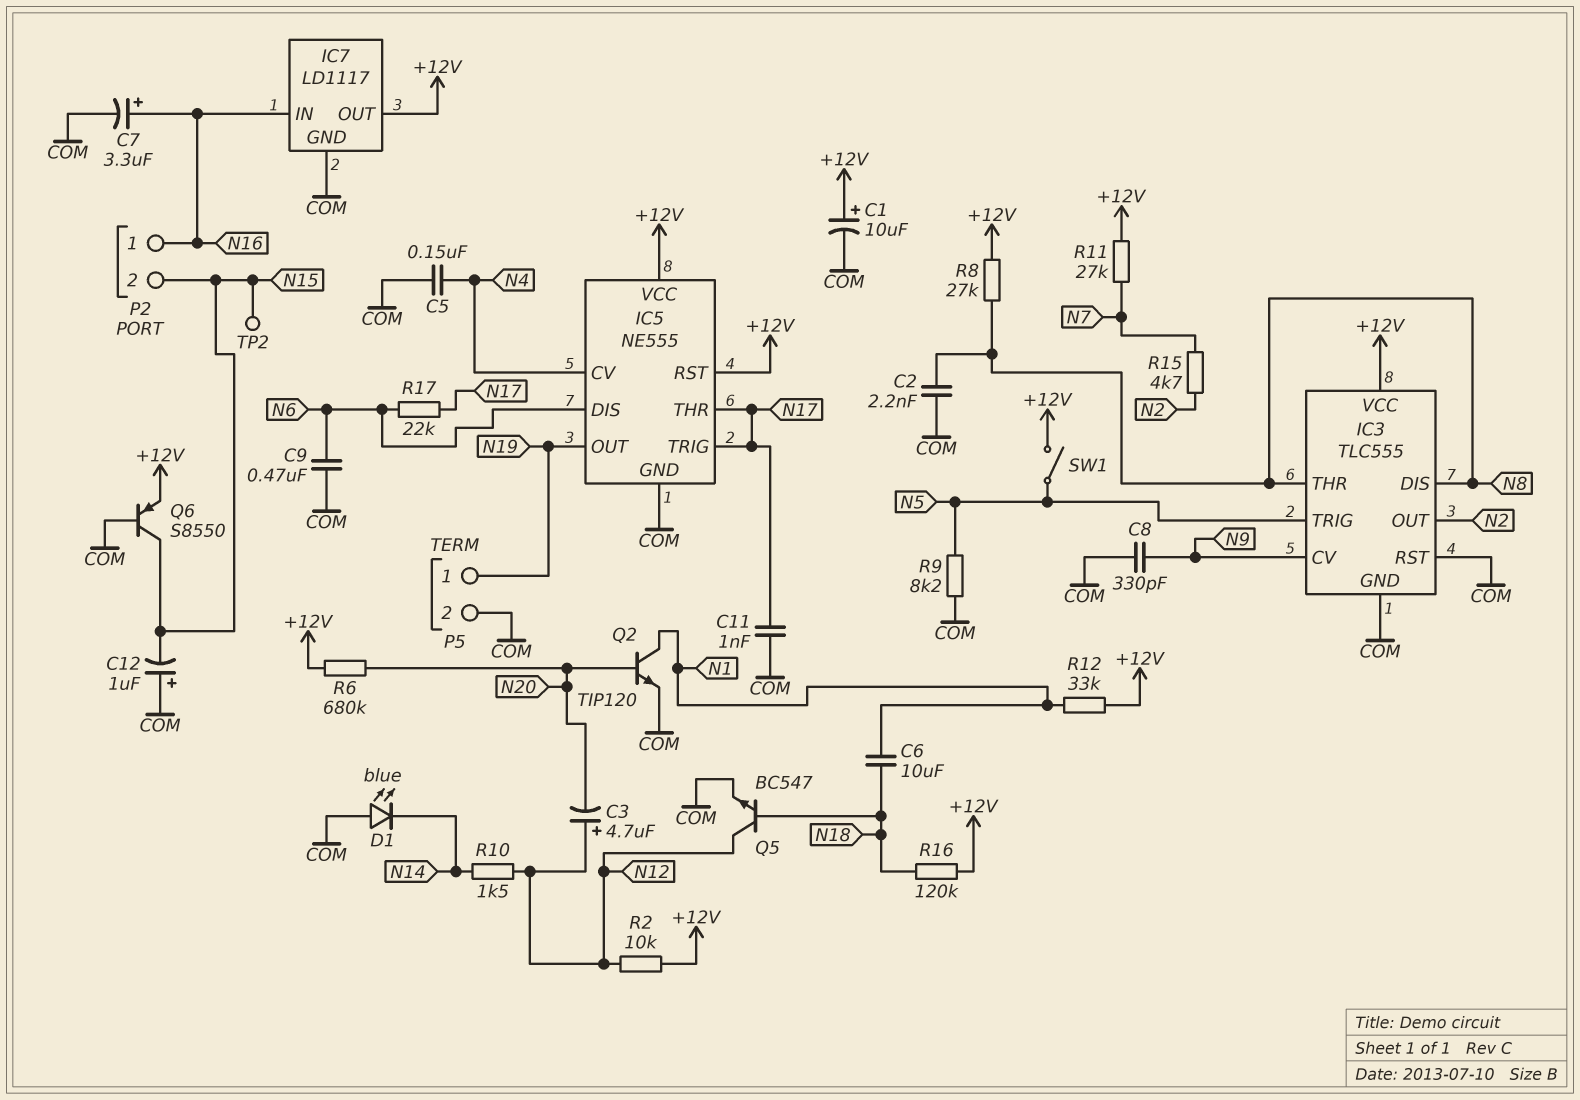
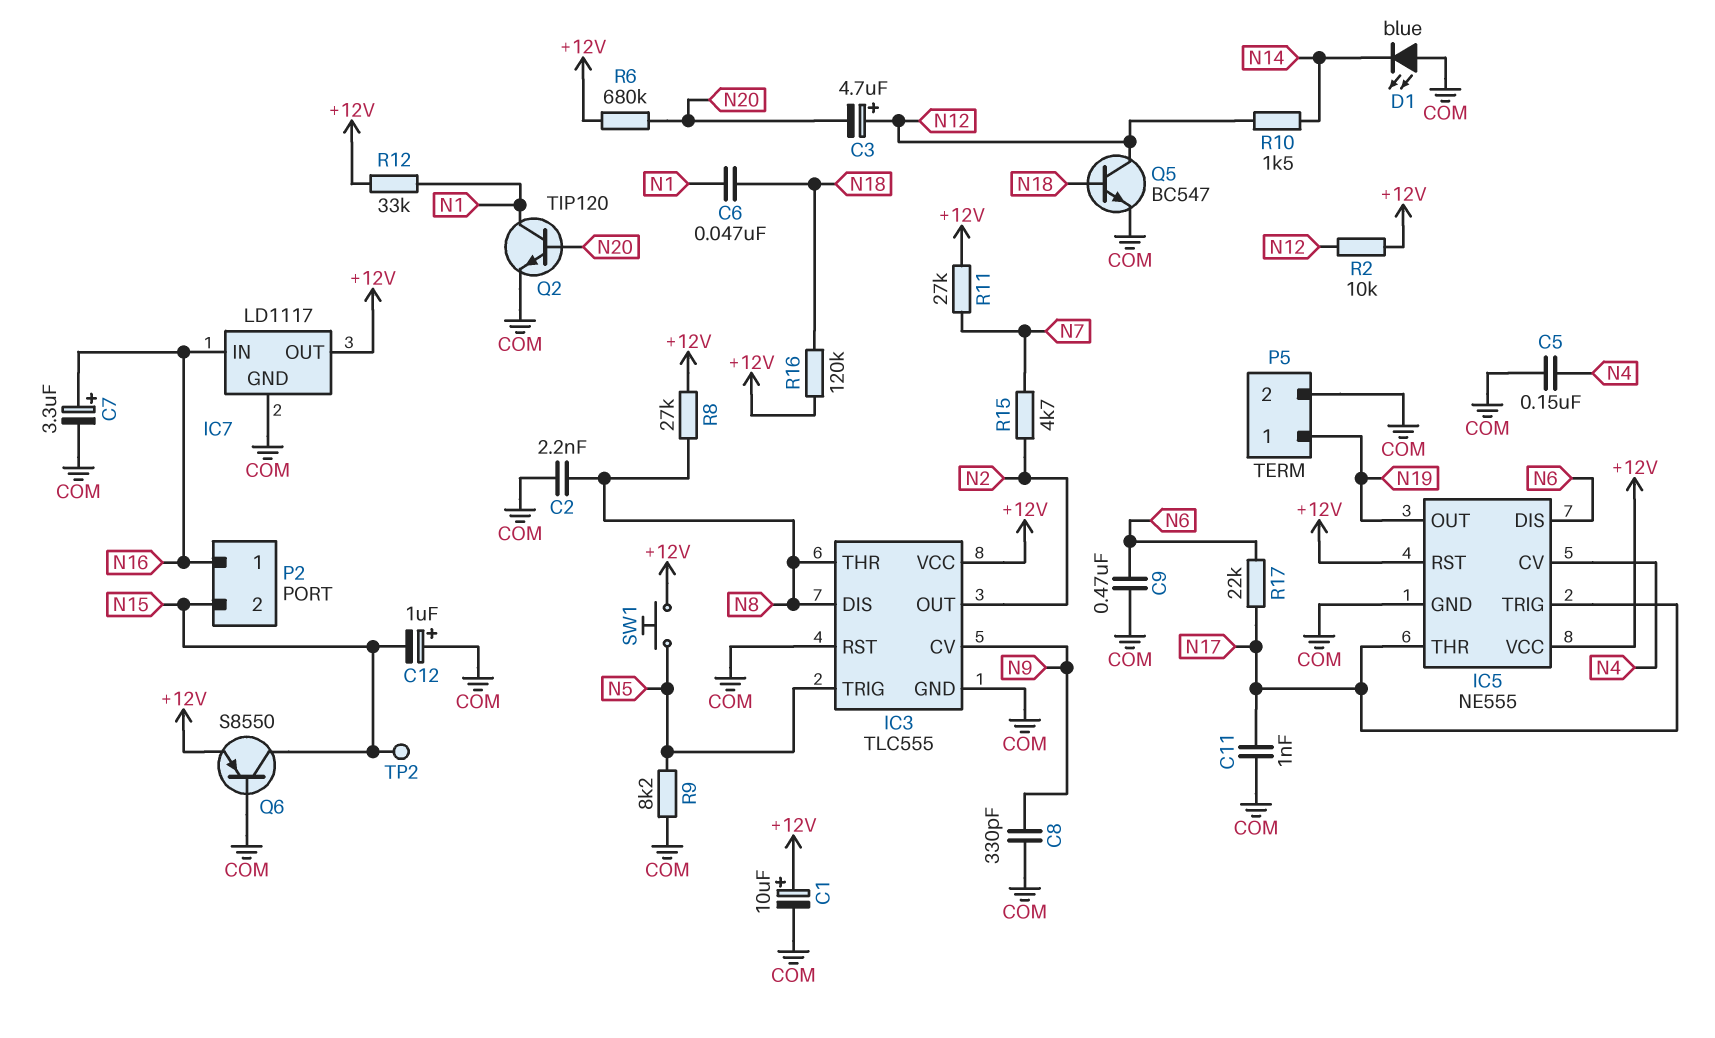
C6: 10uF (N1, N18) -> 47nF (N1, N18)
SW1: switch (+12V, N5) -> button (+12V, N5)

